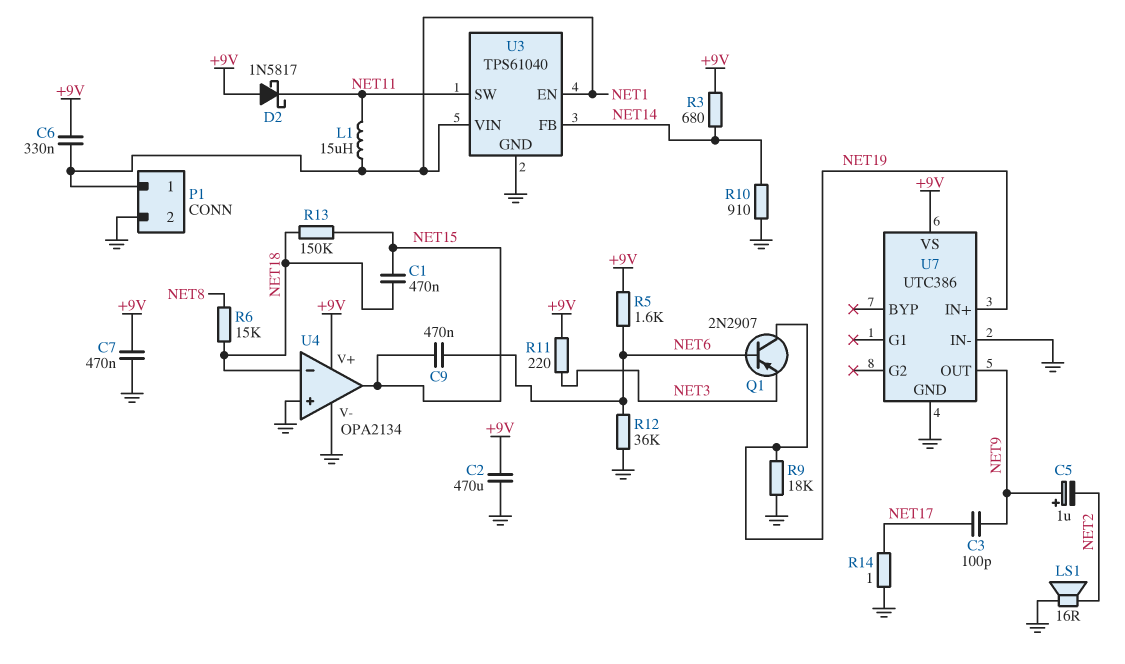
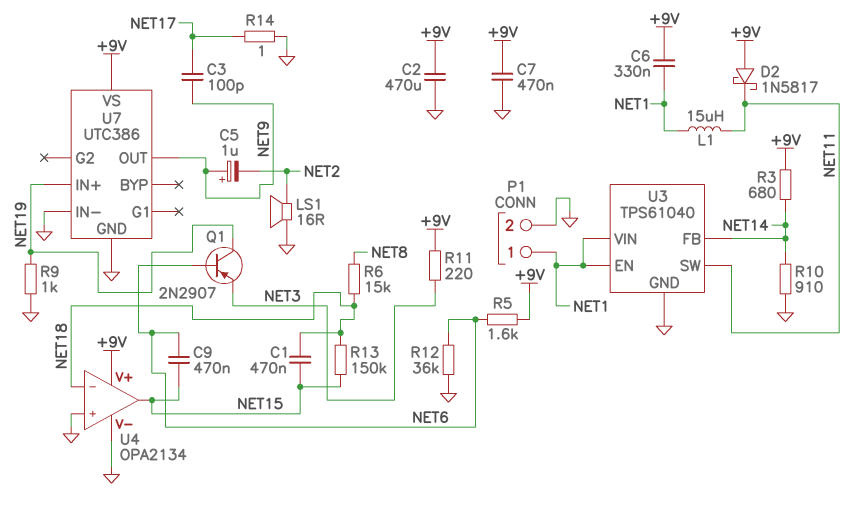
R9: 18k (GND, NET19) -> 1k (GND, NET19)

